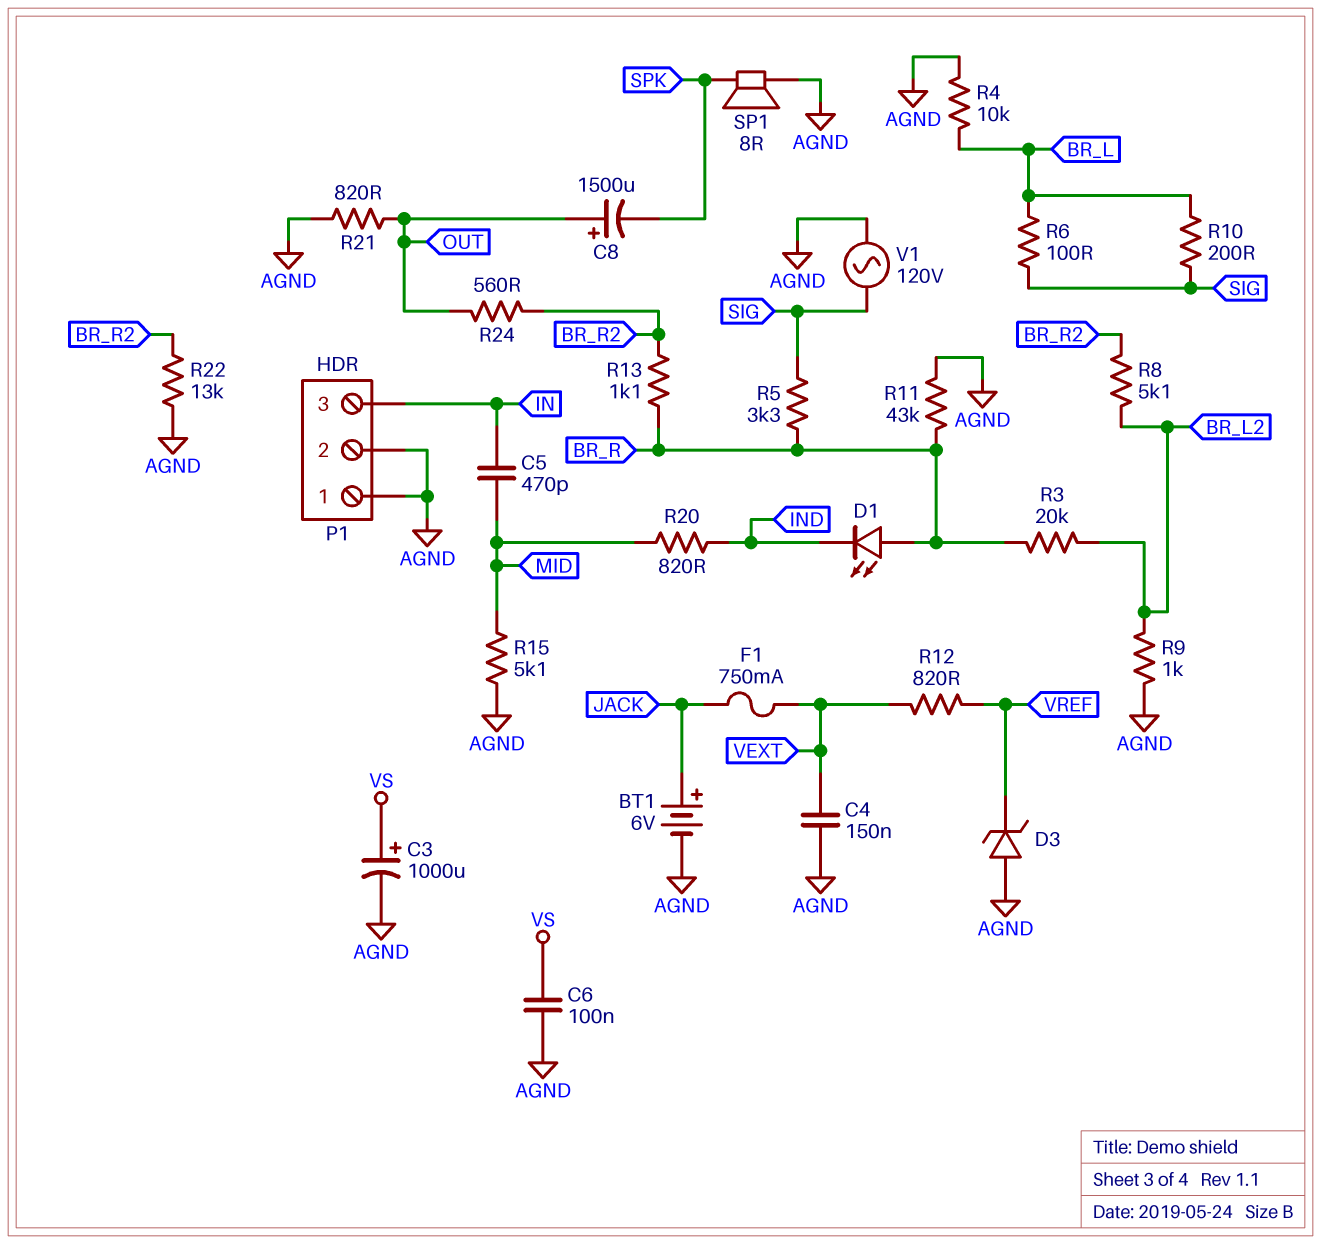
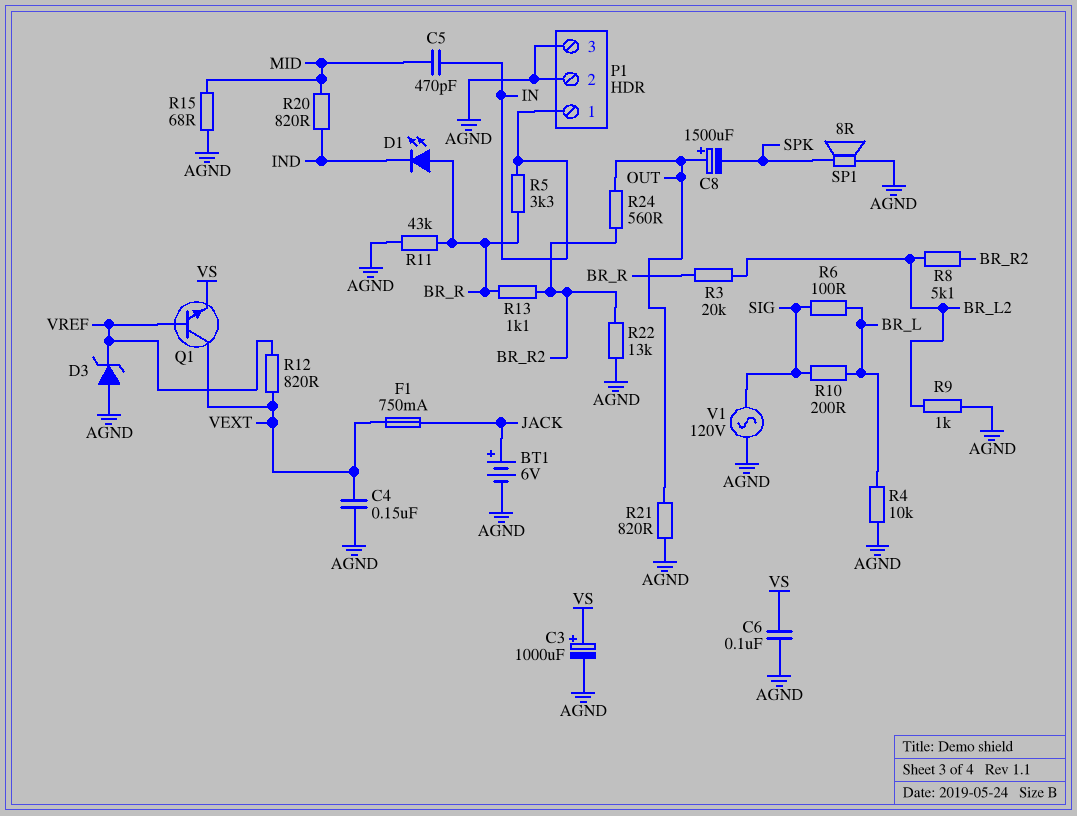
P1 pin 1: AGND -> IN
P1 pin 3: IN -> AGND
Q1: none -> NPN (B VREF, C VEXT, E VS)
R5: 3.3k (BR_R, SIG) -> 3.3k (BR_R, IN)
R15: 5.1k (AGND, MID) -> 68 (AGND, MID)

